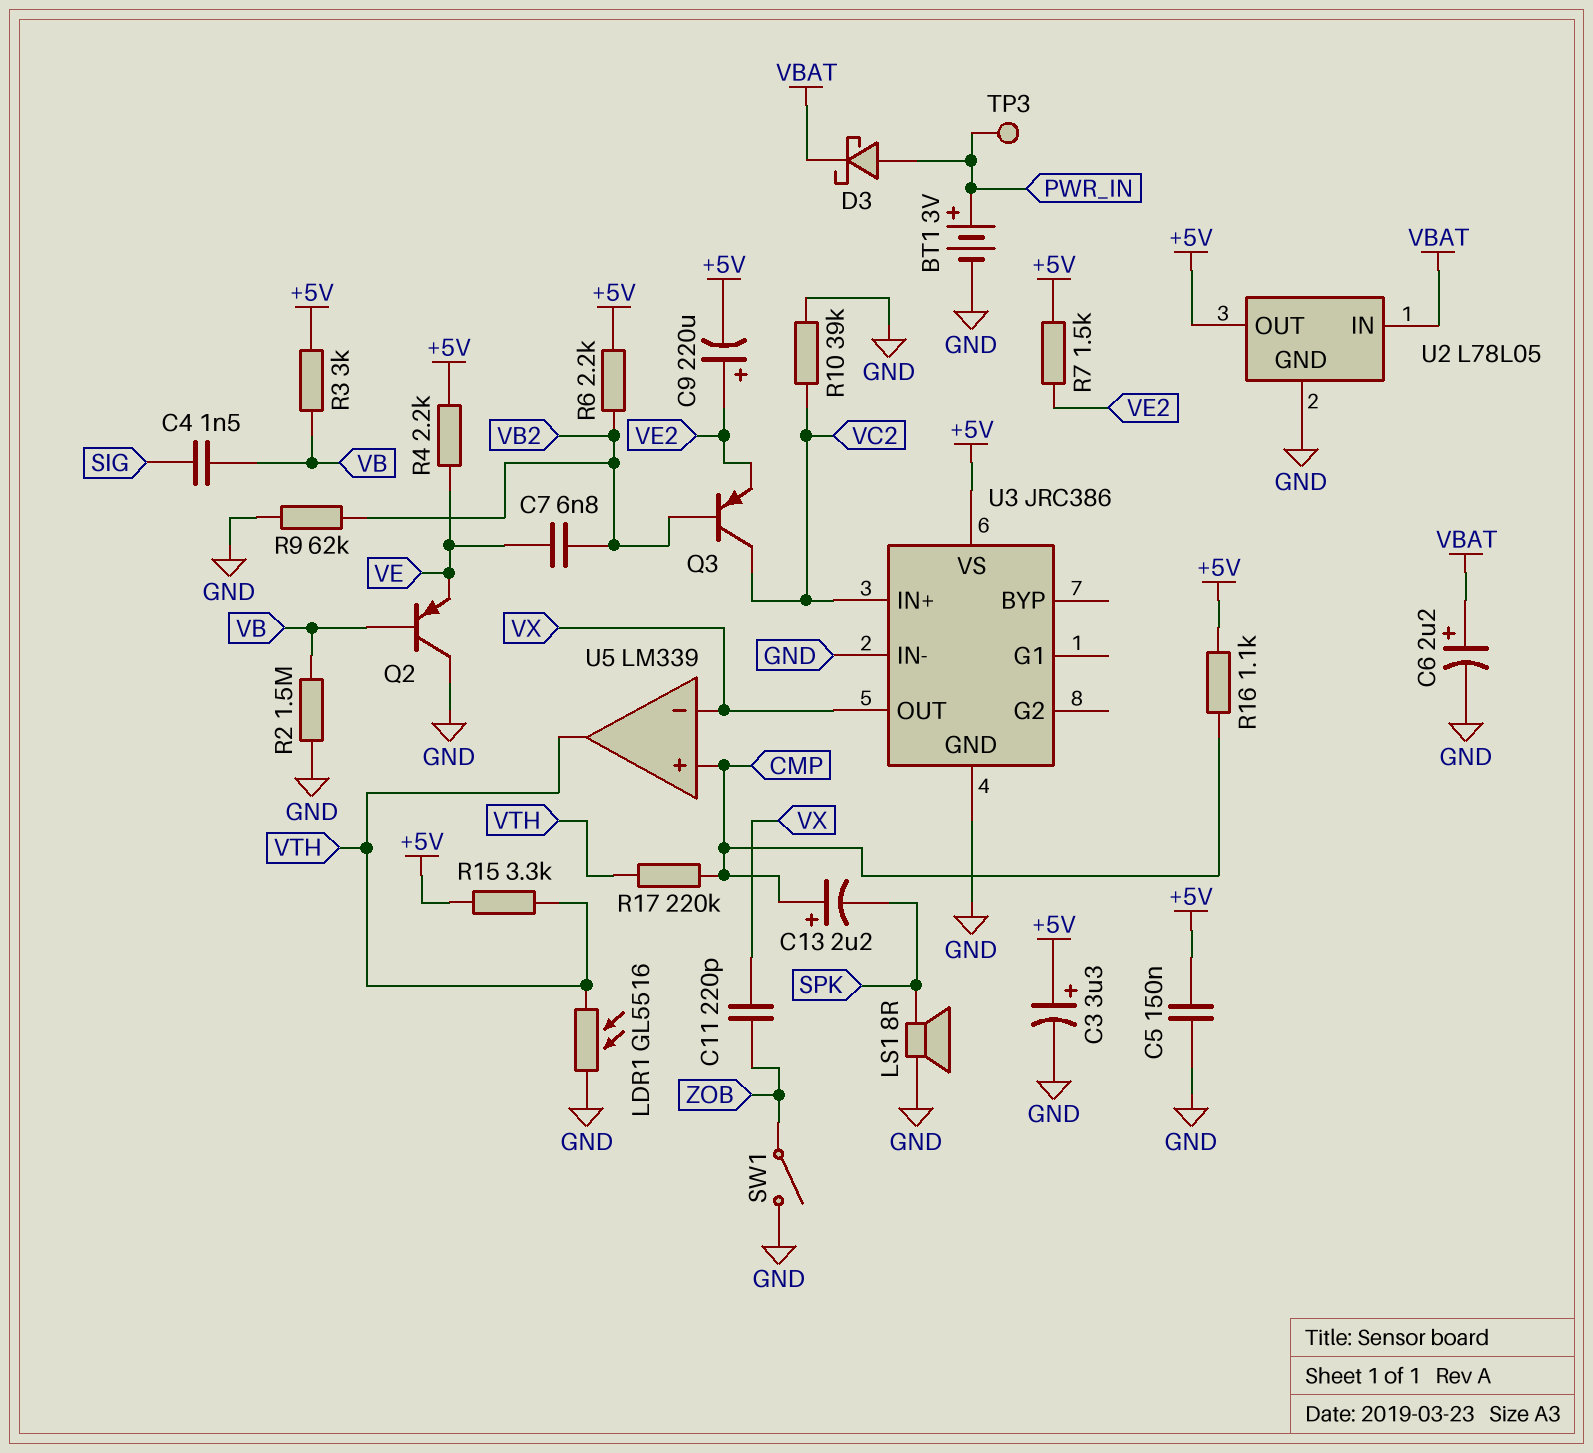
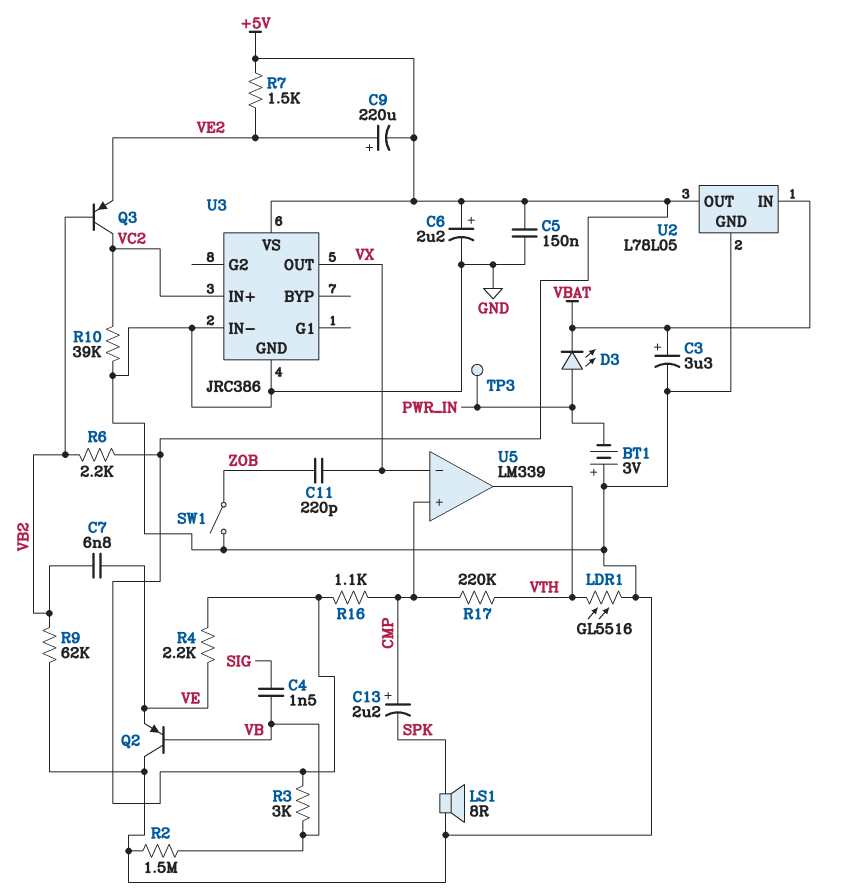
BT1: 3V (plus PWR_IN, minus GND) -> 3V (plus GND, minus PWR_IN)
C3: 3.3uF (plus +5V, minus GND) -> 3.3uF (plus VBAT, minus GND)
C6: 2.2uF (plus VBAT, minus GND) -> 2.2uF (plus +5V, minus GND)
D3: schottky (A PWR_IN, K VBAT) -> LED (A PWR_IN, K VBAT)
R15: 3.3k (+5V, VTH) -> none

